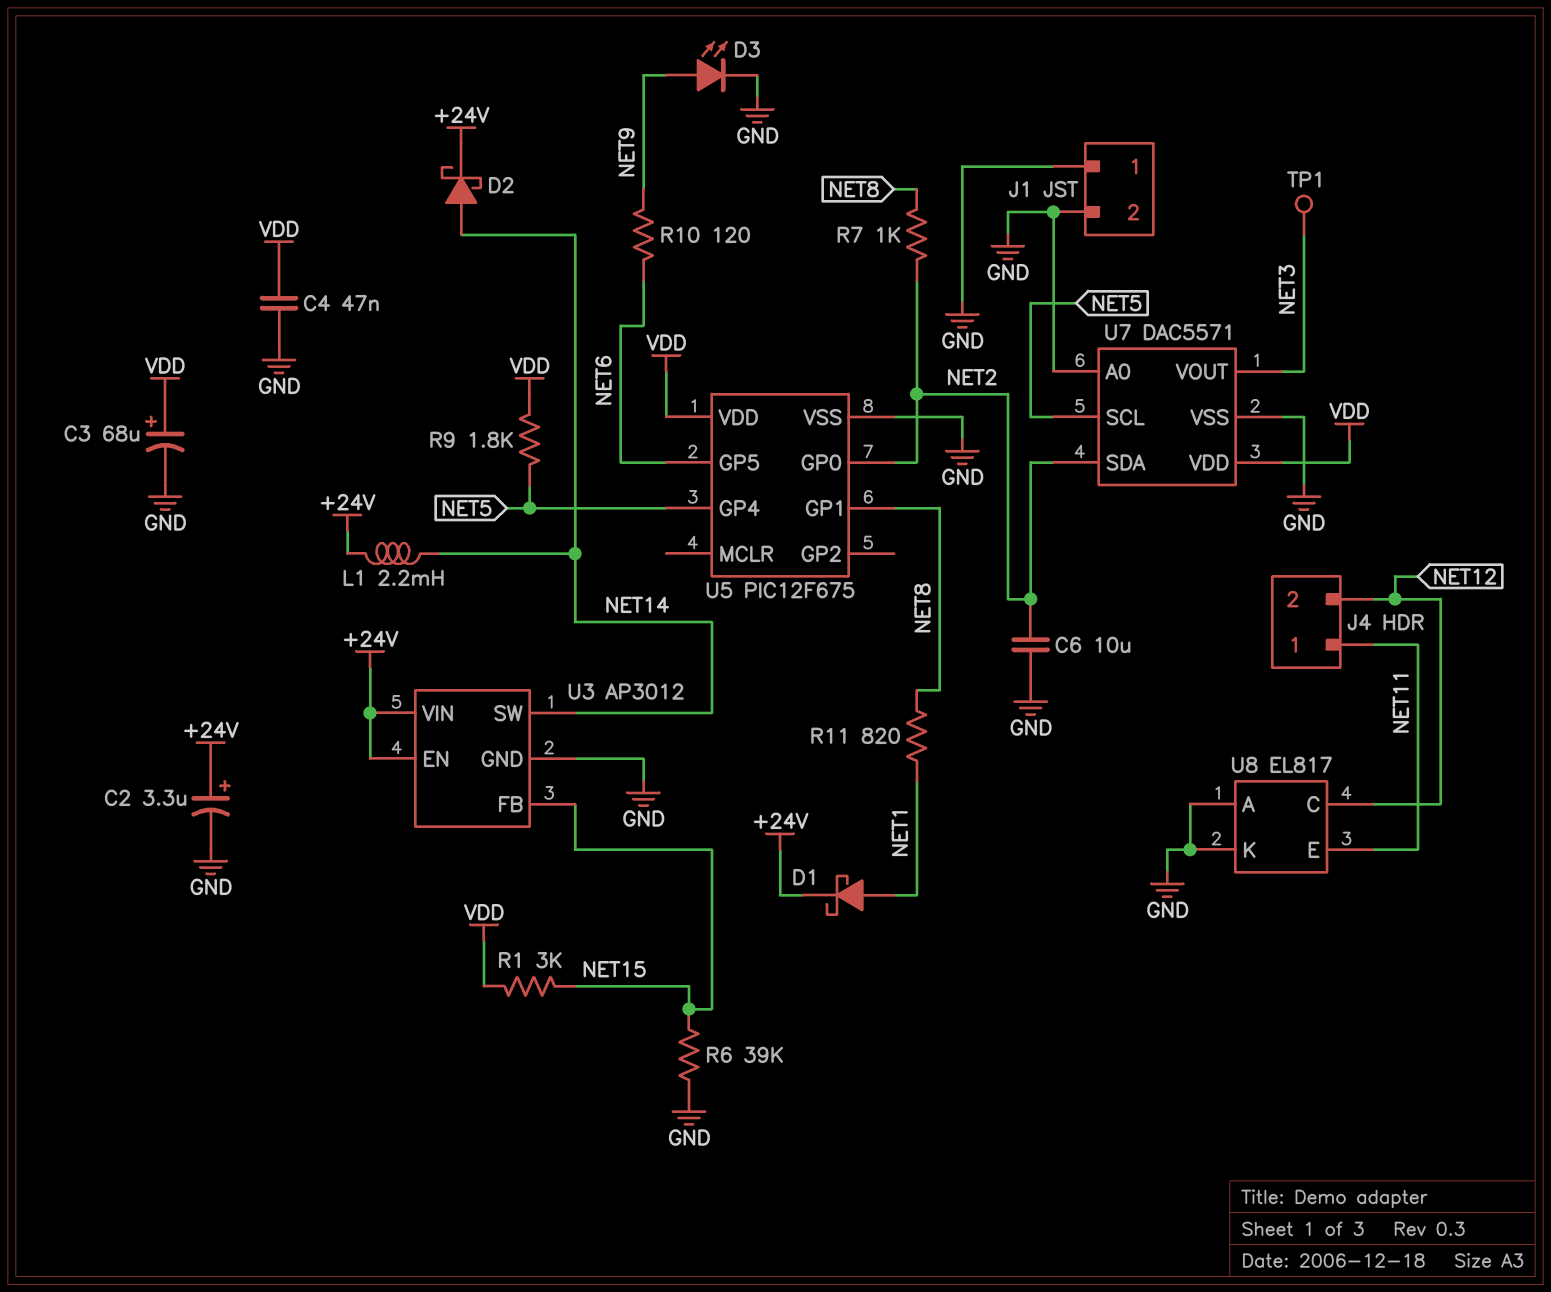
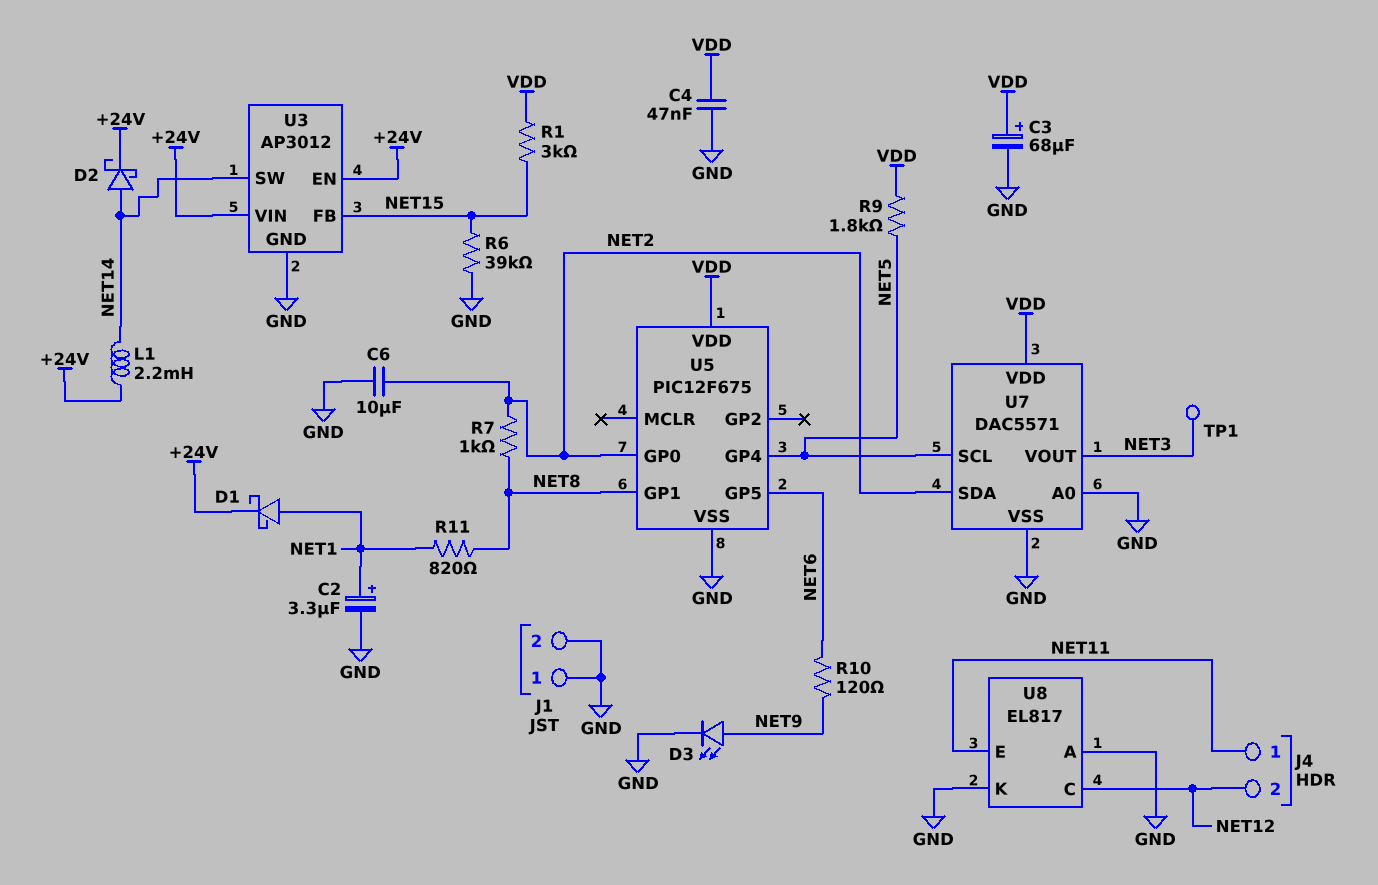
C2: 3.3uF (plus +24V, minus GND) -> 3.3uF (plus NET1, minus GND)

